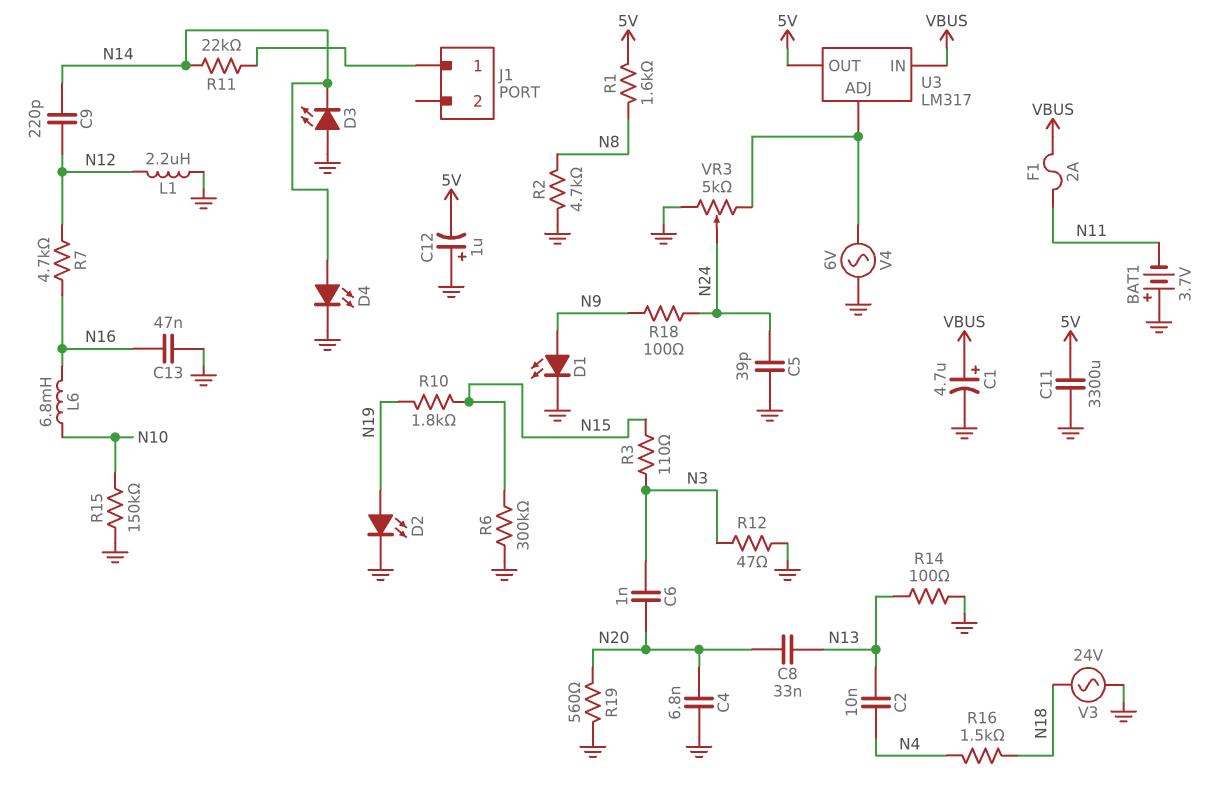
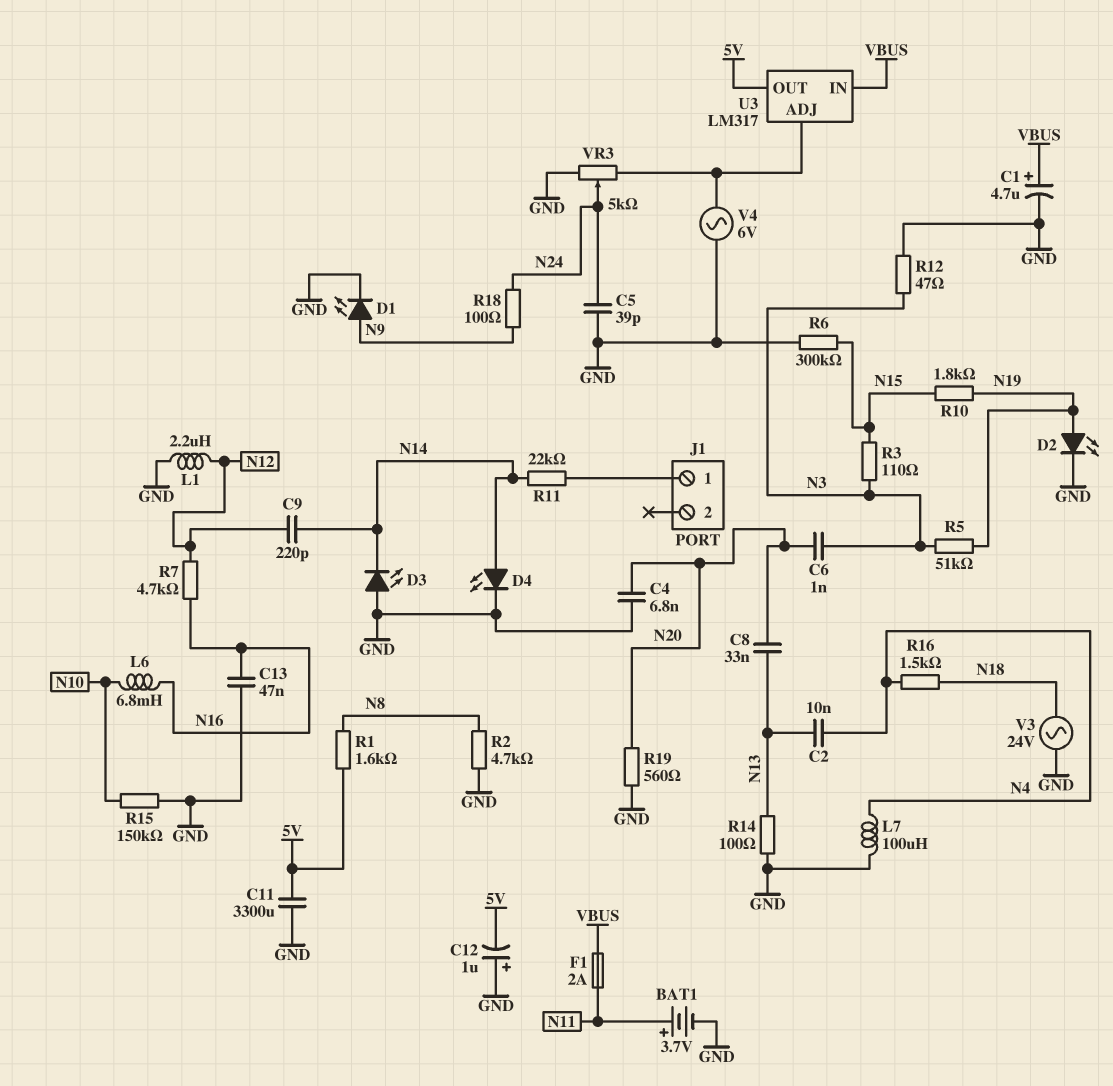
BAT1: 3.7V (plus GND, minus N11) -> 3.7V (plus N11, minus GND)
L7: none -> 100uH (GND, N4)
R5: none -> 51k (N3, N19)

